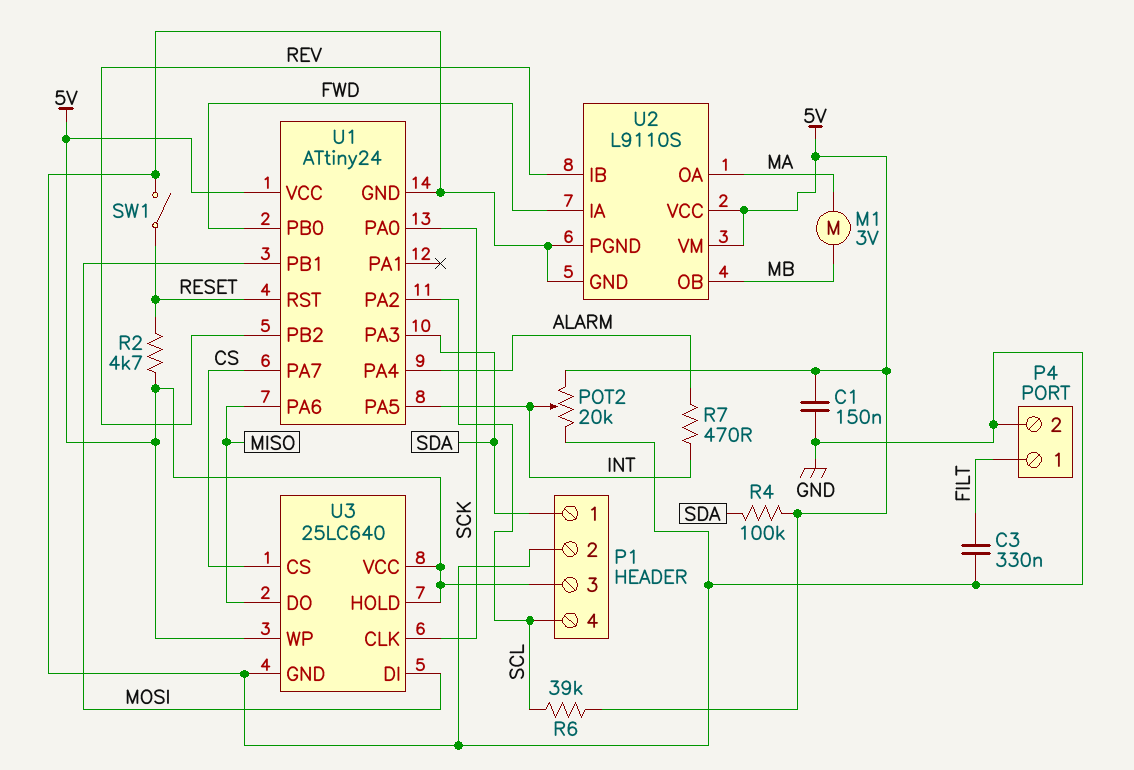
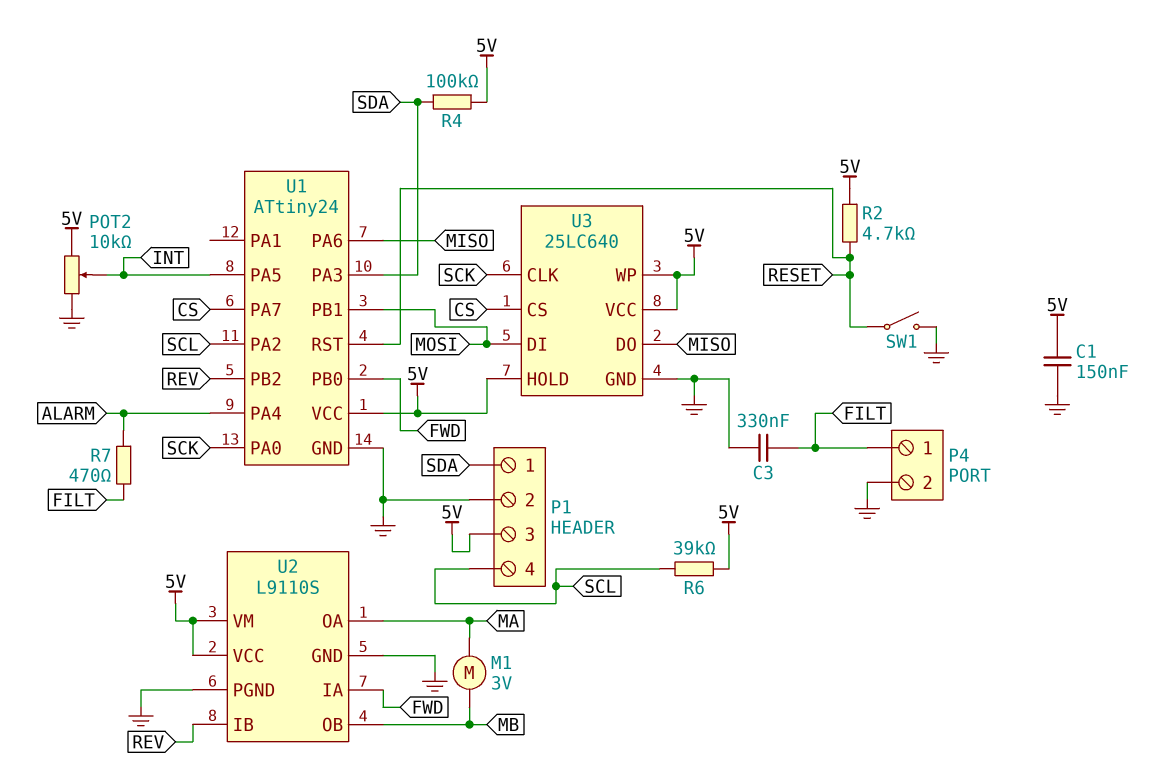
POT2: 20k (5V, GND, wiper INT) -> 10k (5V, GND, wiper INT)
R7: 470 (ALARM, INT) -> 470 (ALARM, FILT)

